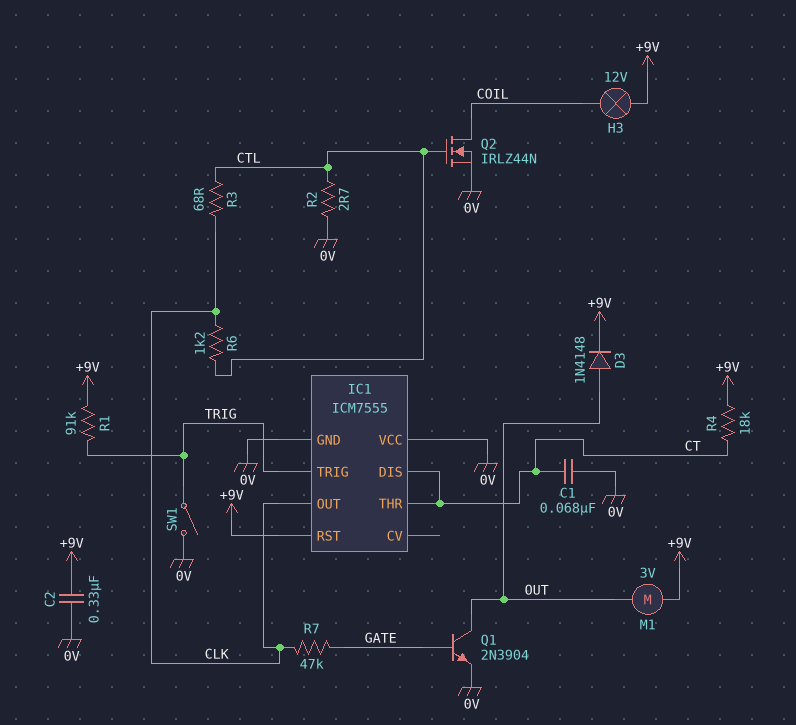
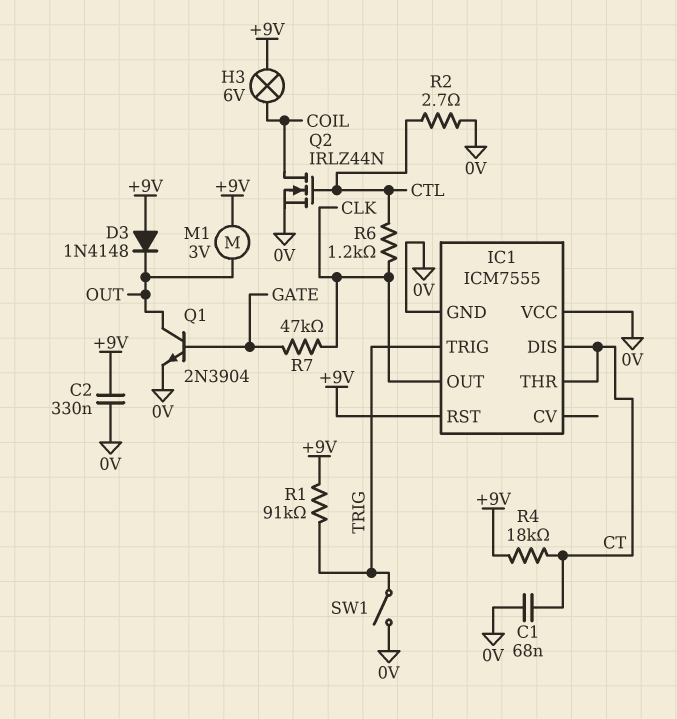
D3: diode 1N4148 (A OUT, K +9V) -> diode 1N4148 (A +9V, K OUT)
H3: lamp 12V (+9V, COIL) -> lamp 6V (+9V, COIL)
R3: 68 (CLK, CTL) -> none

